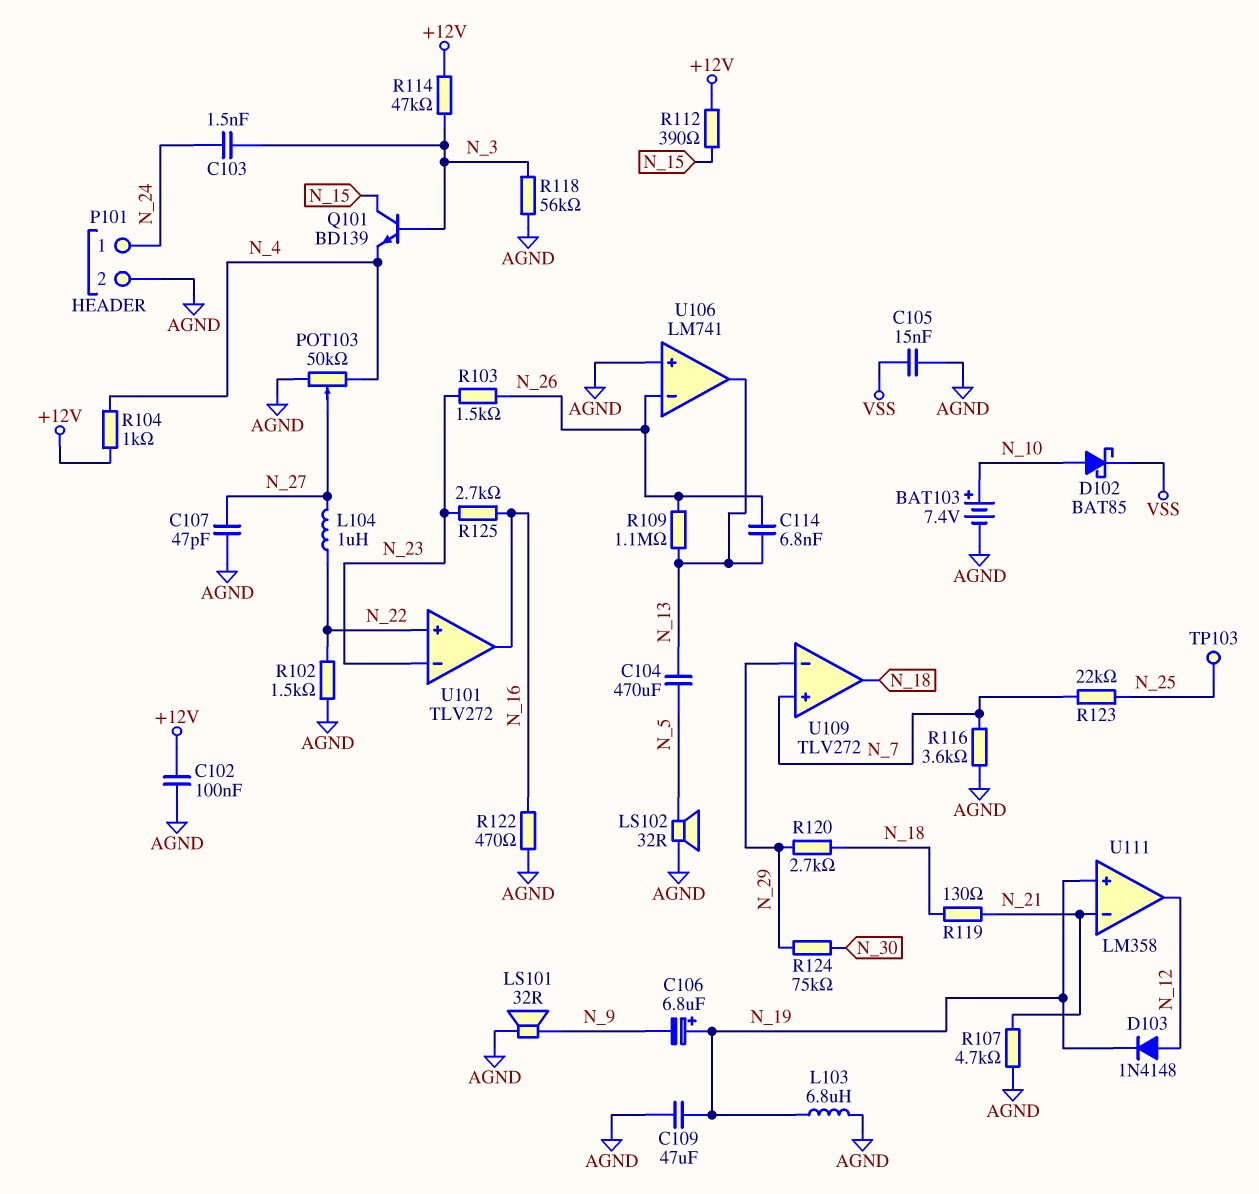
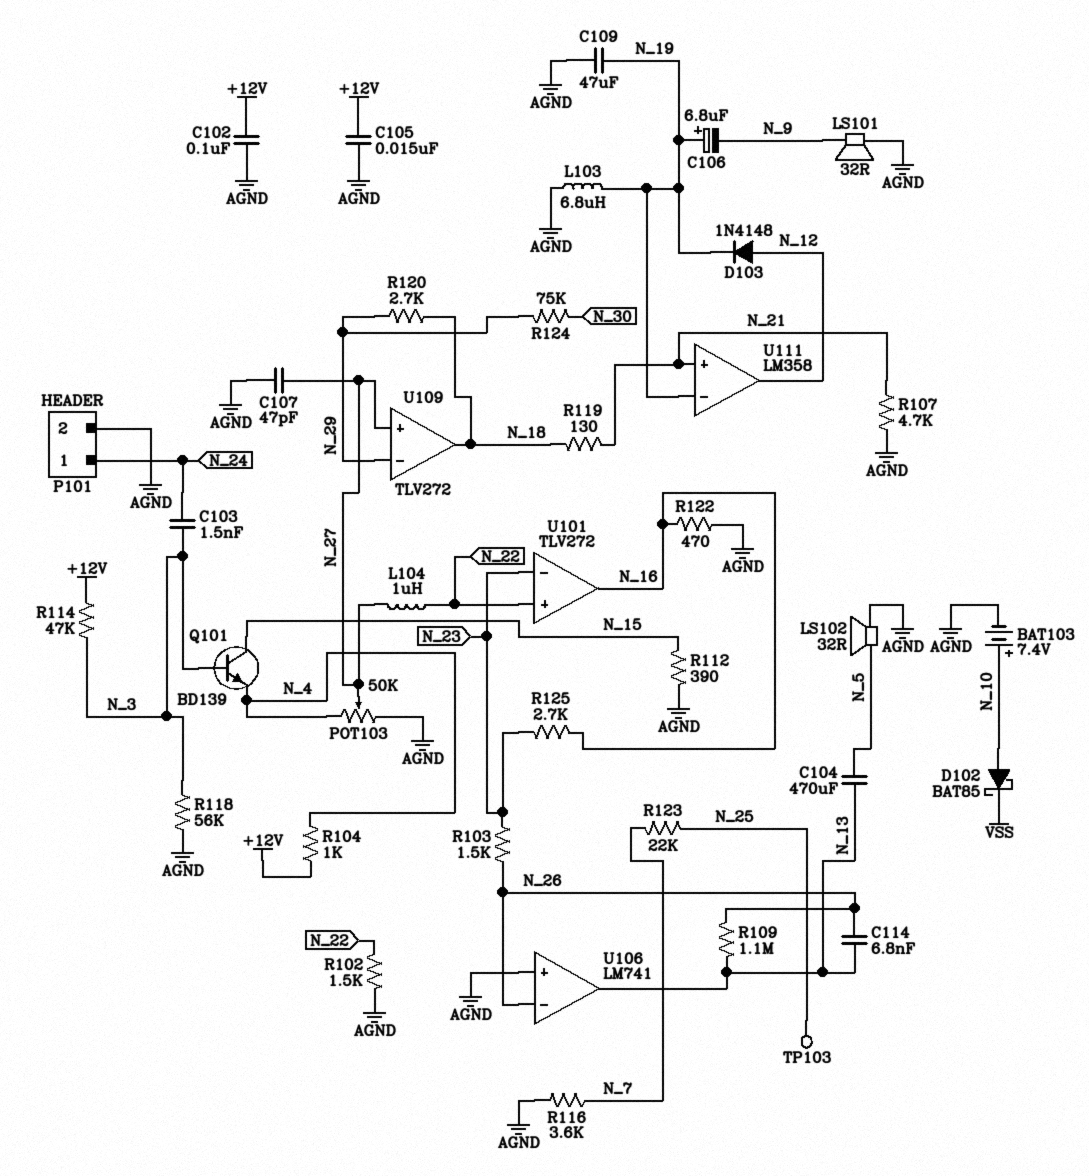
C105: 15nF (AGND, VSS) -> 15nF (+12V, AGND)
R112: 390 (+12V, N_15) -> 390 (AGND, N_15)
U109 pin in+: N_7 -> N_27
U111 pin in+: N_19 -> N_21
U111 pin in-: N_21 -> N_19

